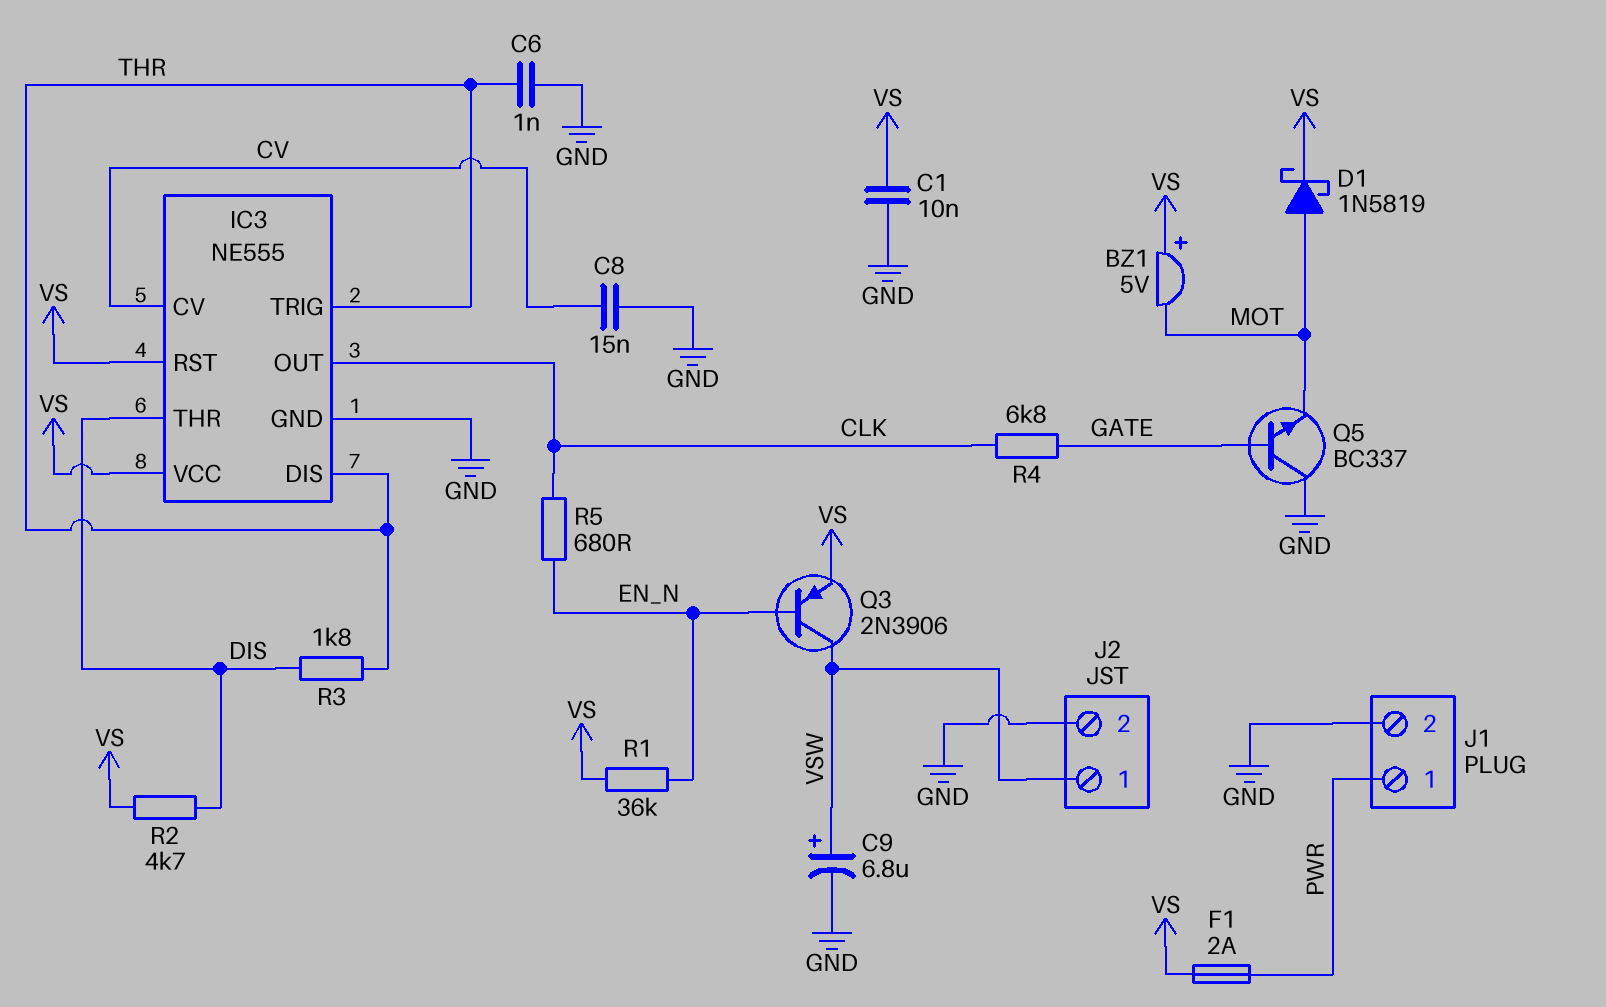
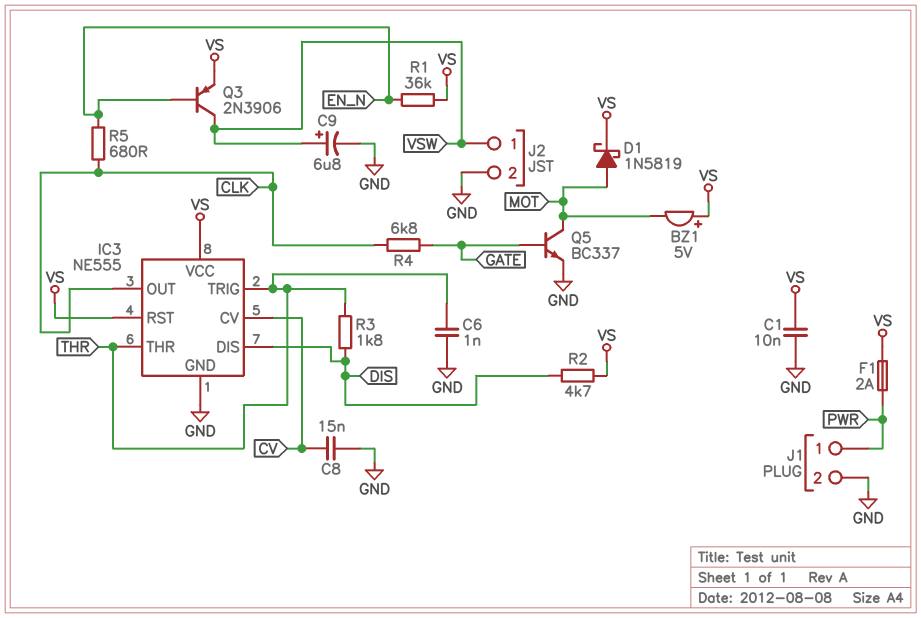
IC3 pin DIS: THR -> DIS
IC3 pin THR: DIS -> THR
Q5: NPN BC337 (B GATE, C GND, E MOT) -> NPN BC337 (B GATE, C MOT, E GND)

